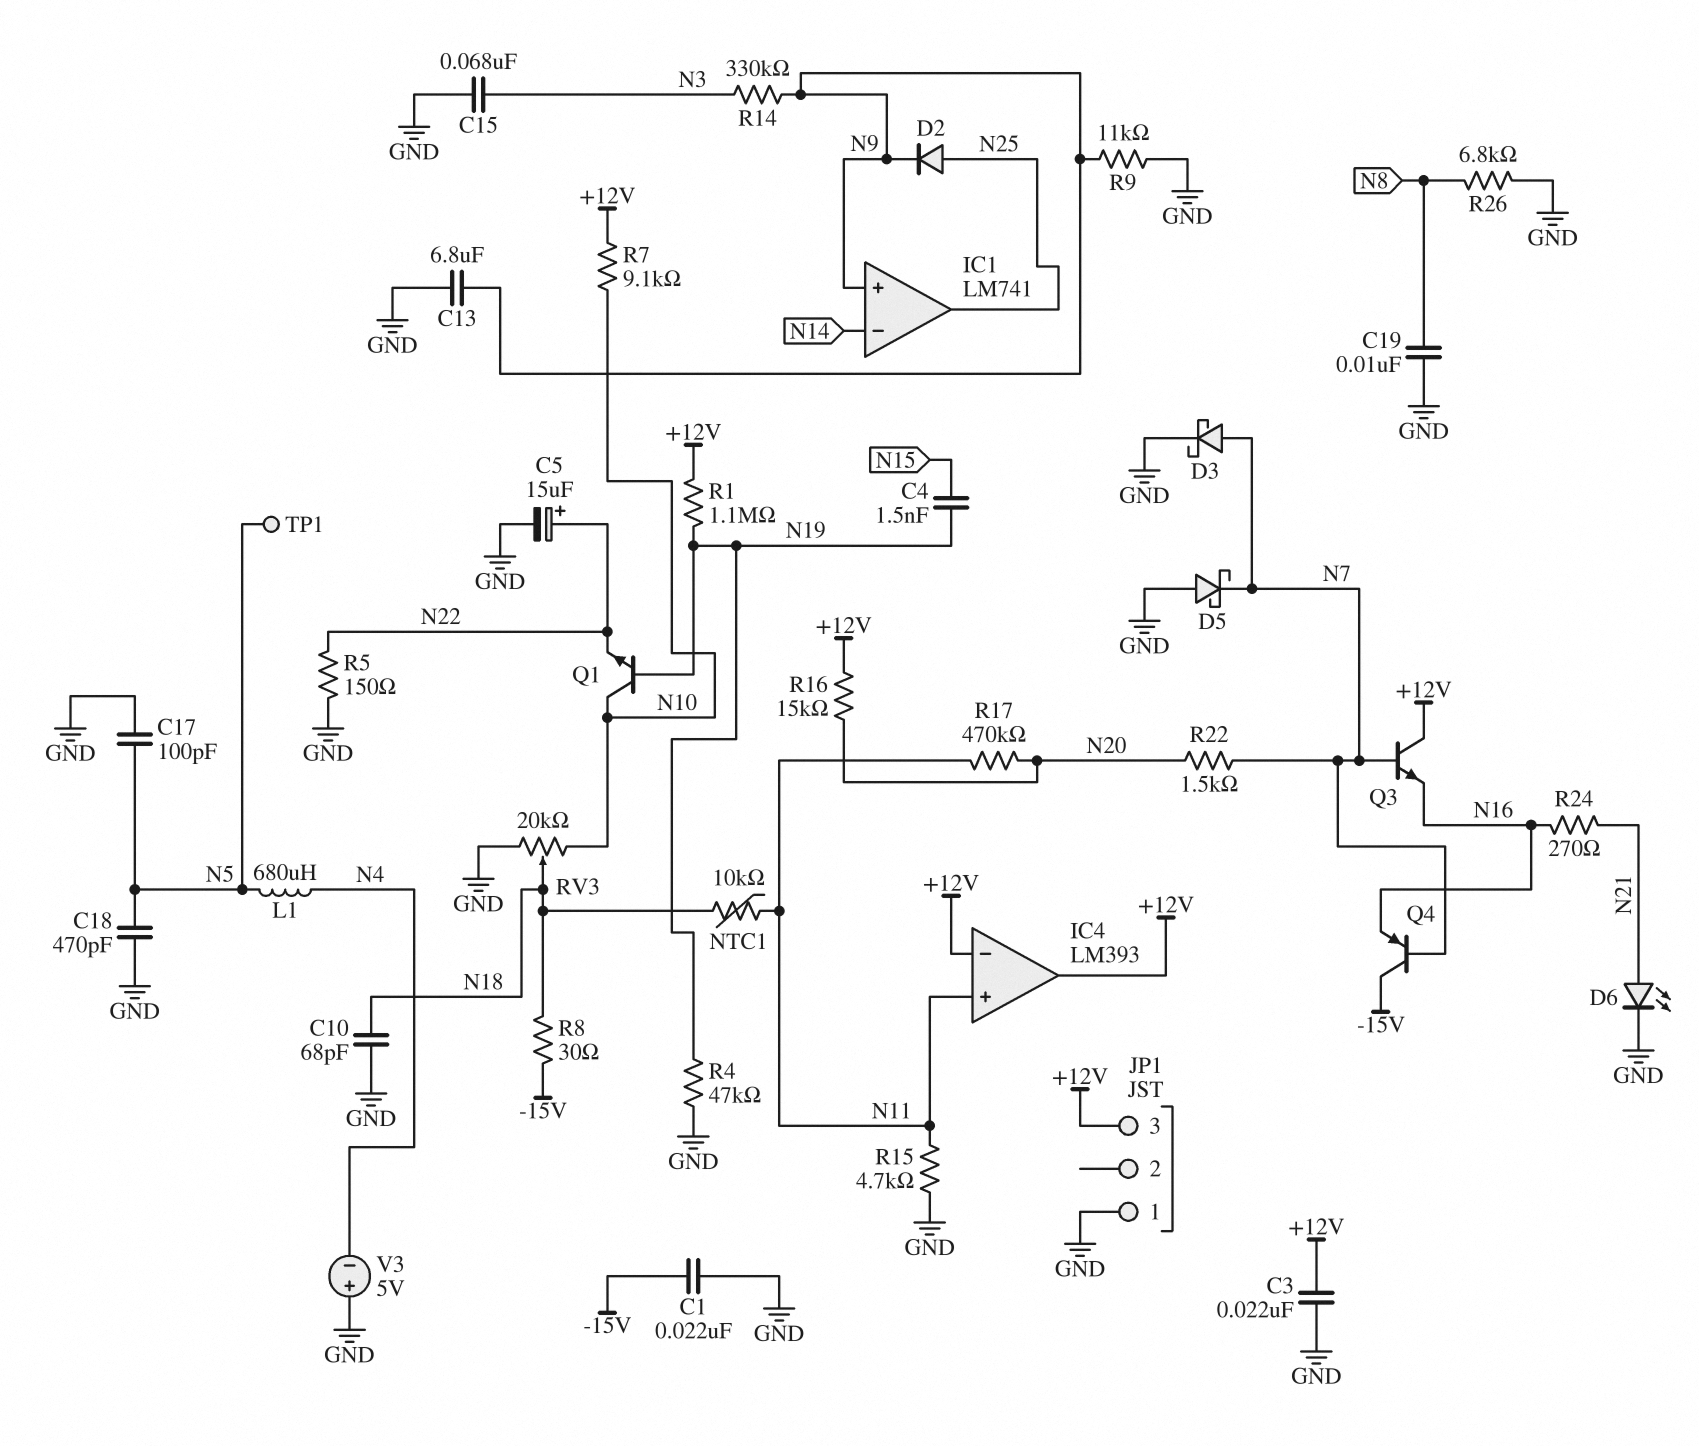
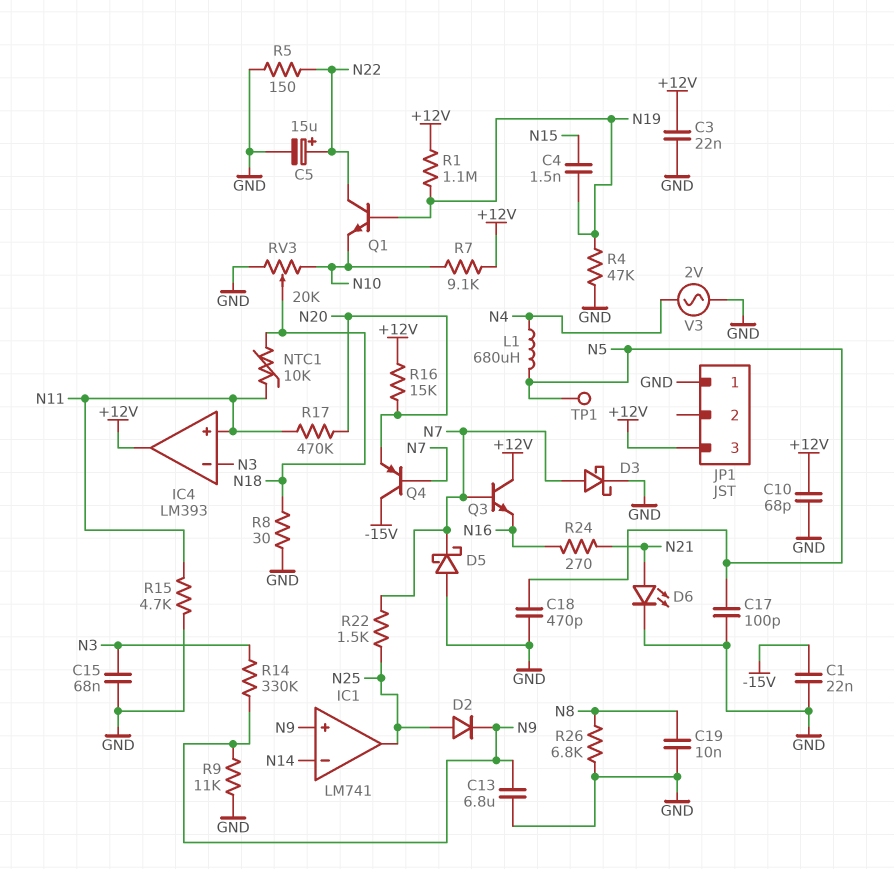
C10: 68pF (GND, N18) -> 68pF (+12V, GND)
IC4 pin in-: +12V -> N3
Q1: NPN (B N19, C N10, E N22) -> NPN (B N19, C N22, E N10)
Q4: PNP (B N7, C -15V, E N16) -> PNP (B N7, C -15V, E N20)
R8: 30 (-15V, N18) -> 30 (GND, N18)
R22: 1.5k (N7, N20) -> 1.5k (N7, N25)
V3: 5V (plus GND, minus N4) -> AC 2V (GND, N4)

